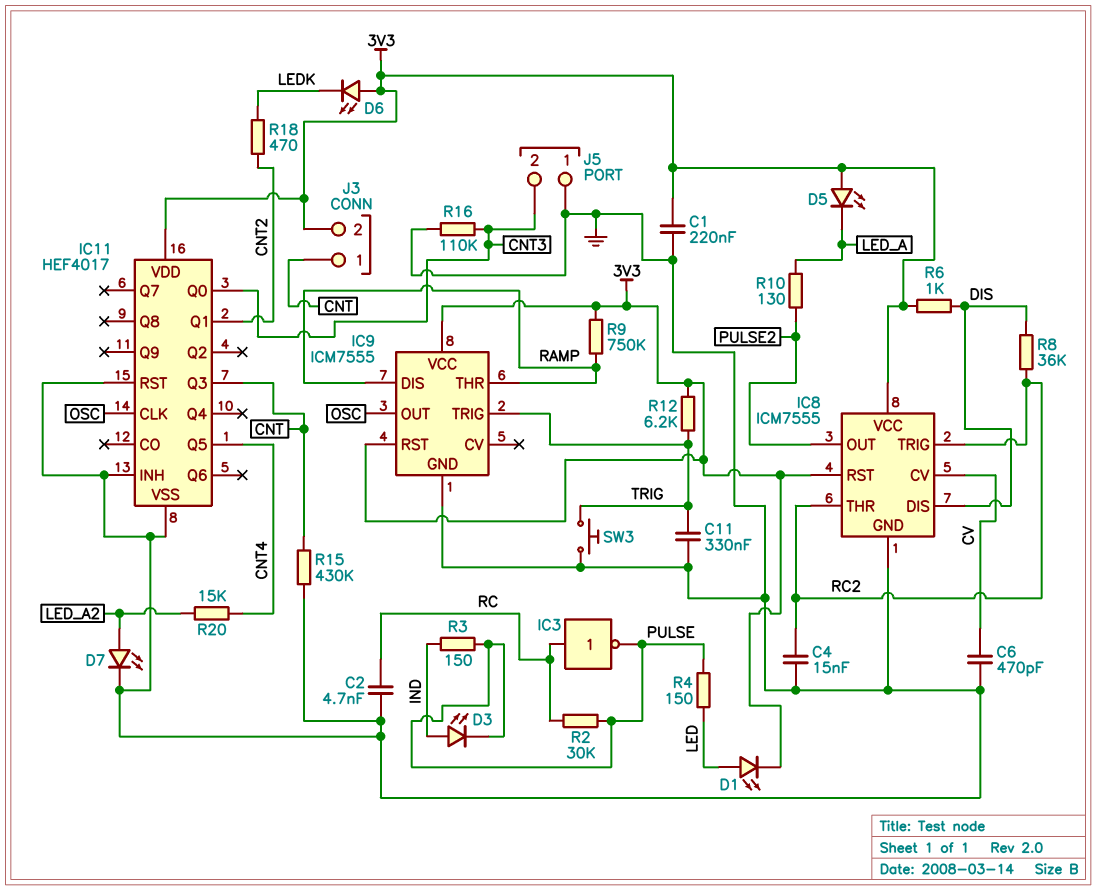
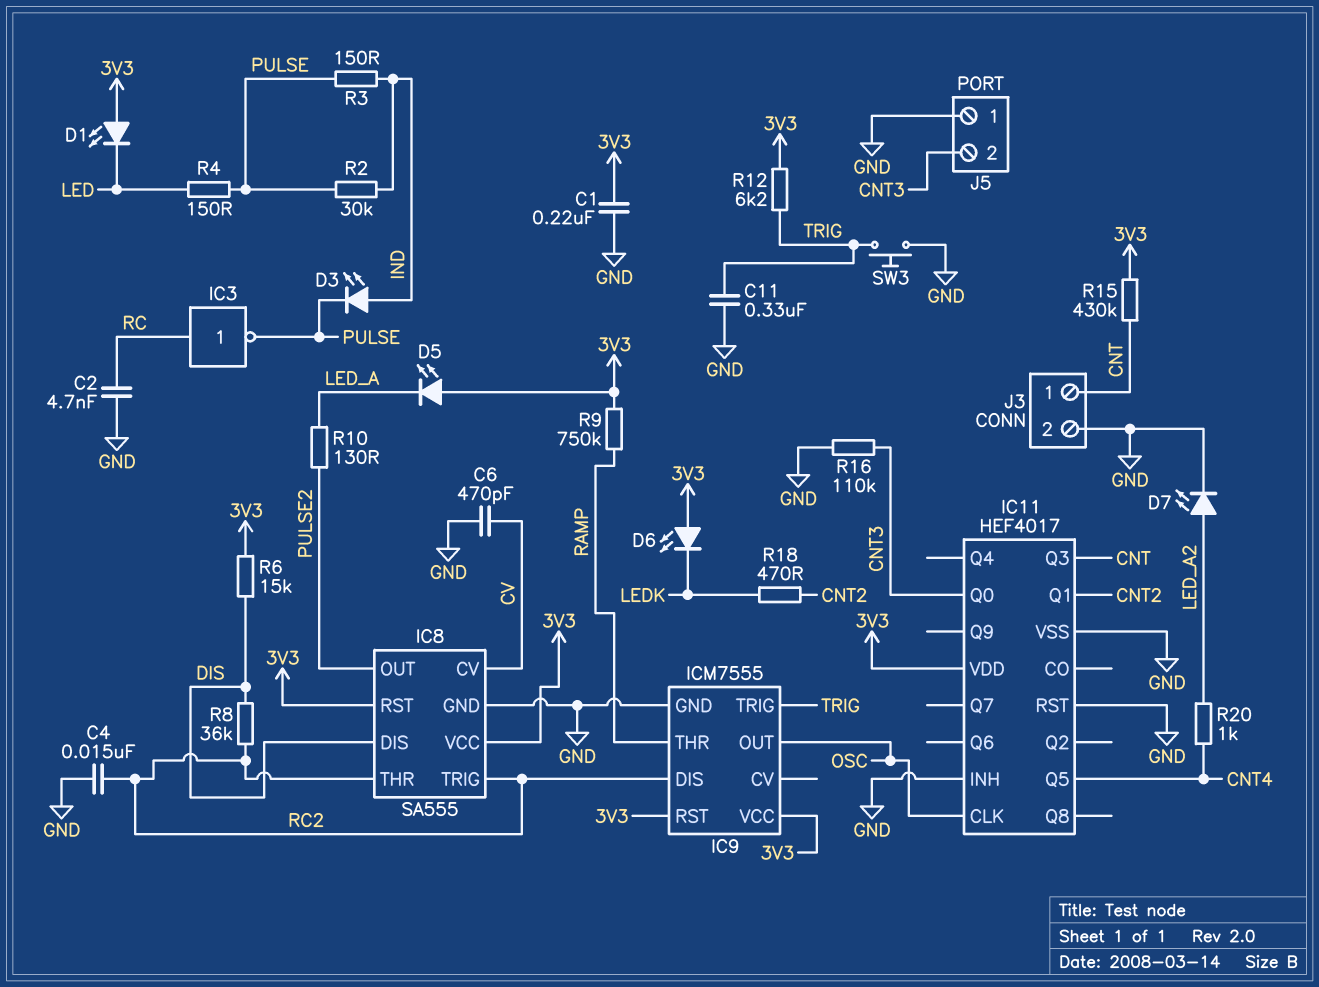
D1: LED (A LED, K 3V3) -> LED (A 3V3, K LED)
IC8: ICM7555 -> SA555
IC9 pin DIS: RAMP -> RC2
J3 pin 2: 3V3 -> GND
R2: 30k (PULSE, RC) -> 30k (IND, PULSE)
R6: 1k (3V3, DIS) -> 15k (3V3, DIS)
R15: 430k (CNT, GND) -> 430k (3V3, CNT)
R20: 15k (CNT4, LED_A2) -> 1k (CNT4, LED_A2)

